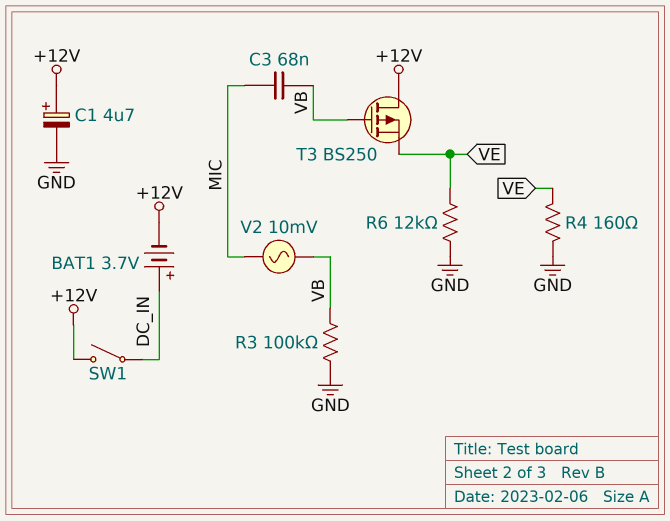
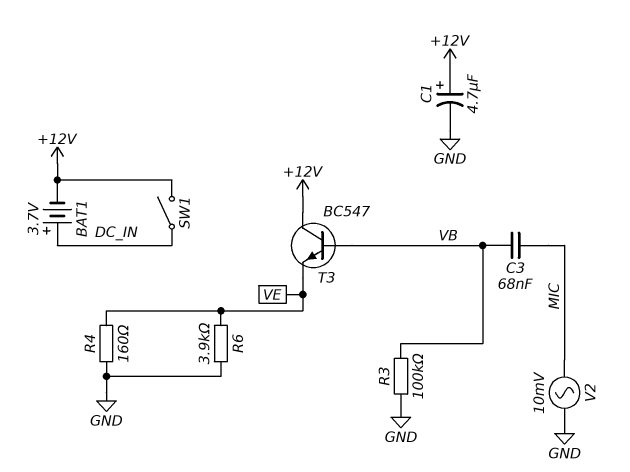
R6: 12k (GND, VE) -> 3.9k (GND, VE)
T3: PMOS BS250 (G VB, D +12V, S VE) -> NPN BC547 (B VB, C +12V, E VE)
V2: AC 10mV (MIC, VB) -> AC 10mV (GND, MIC)

